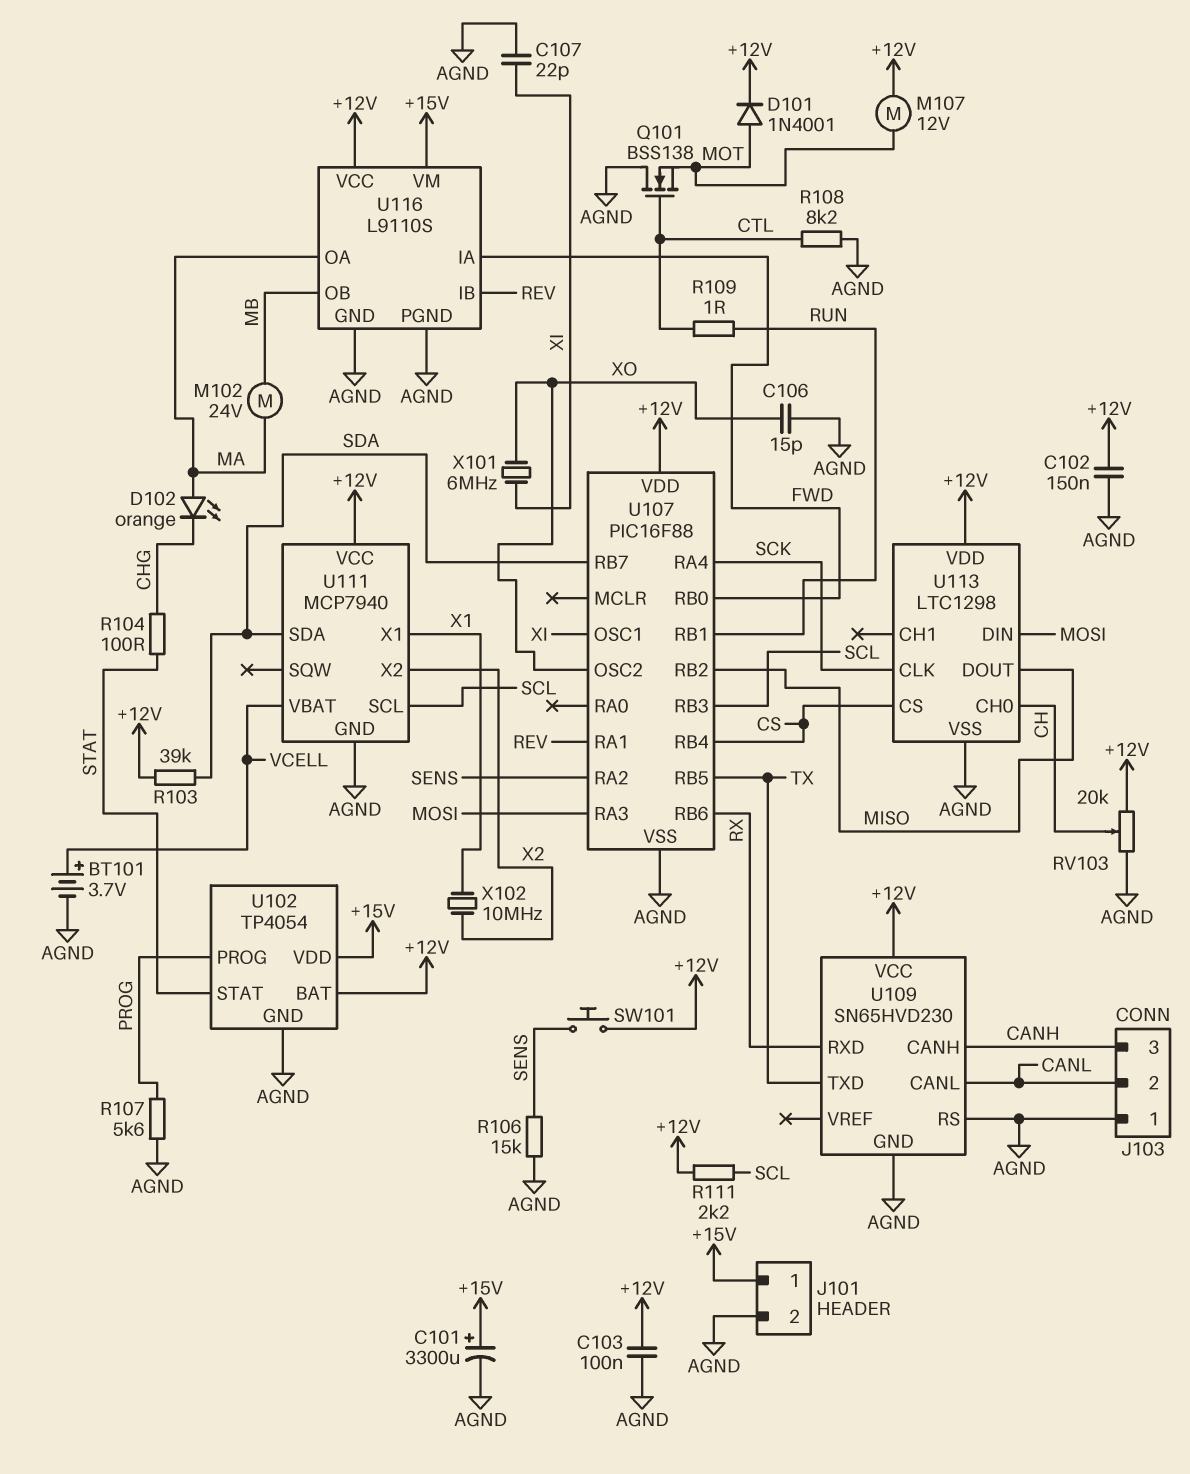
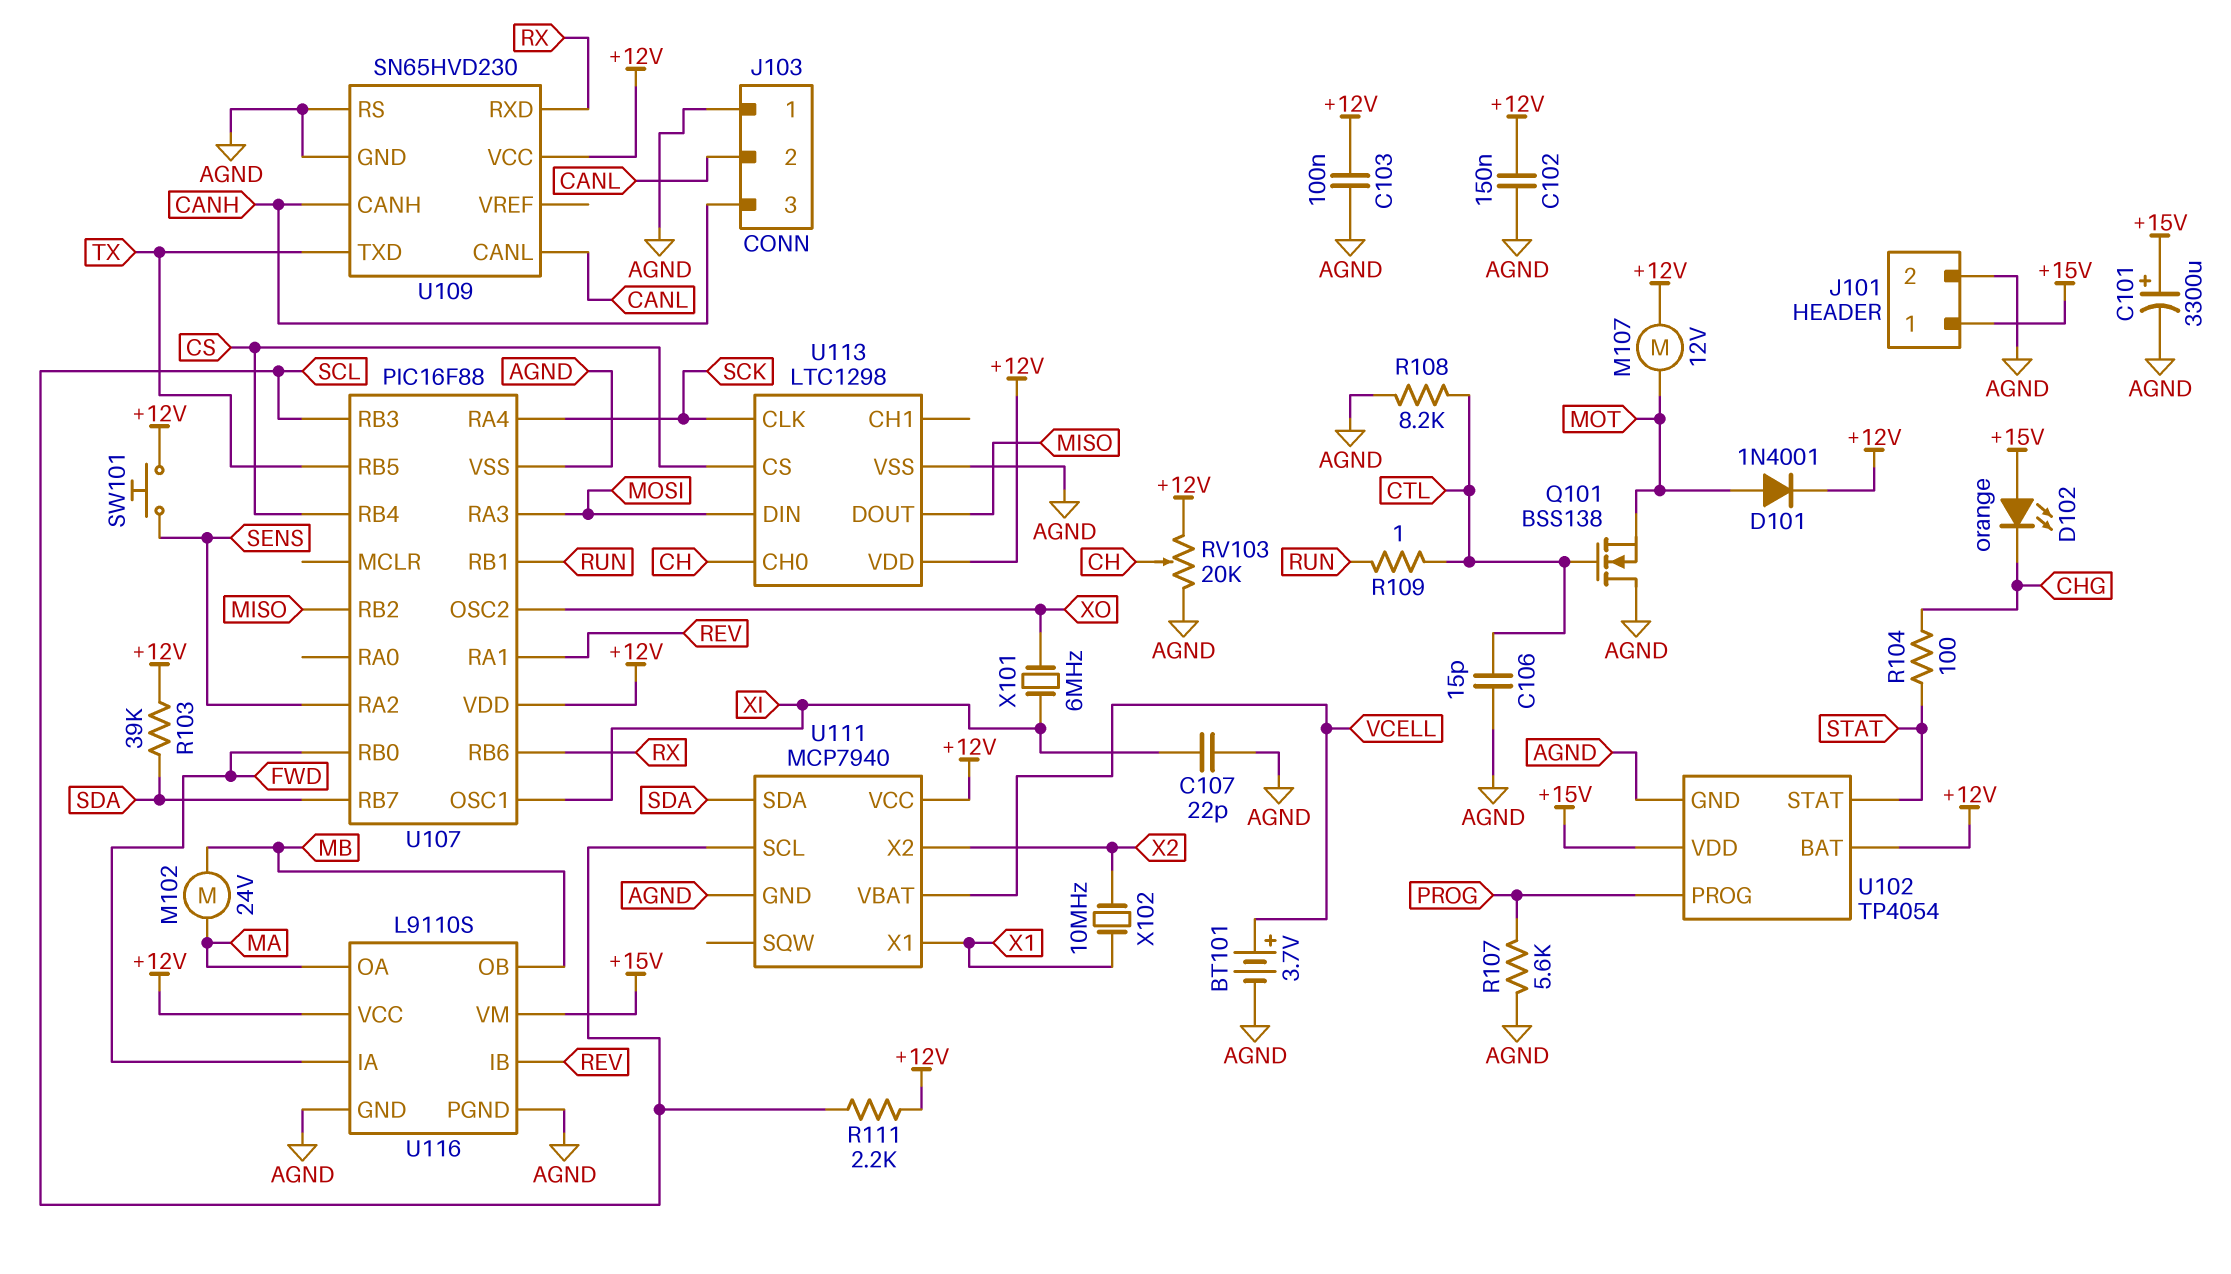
C106: 15pF (AGND, XO) -> 15pF (AGND, CTL)
D102: LED orange (A MA, K CHG) -> LED orange (A +15V, K CHG)
R106: 15k (AGND, SENS) -> none

